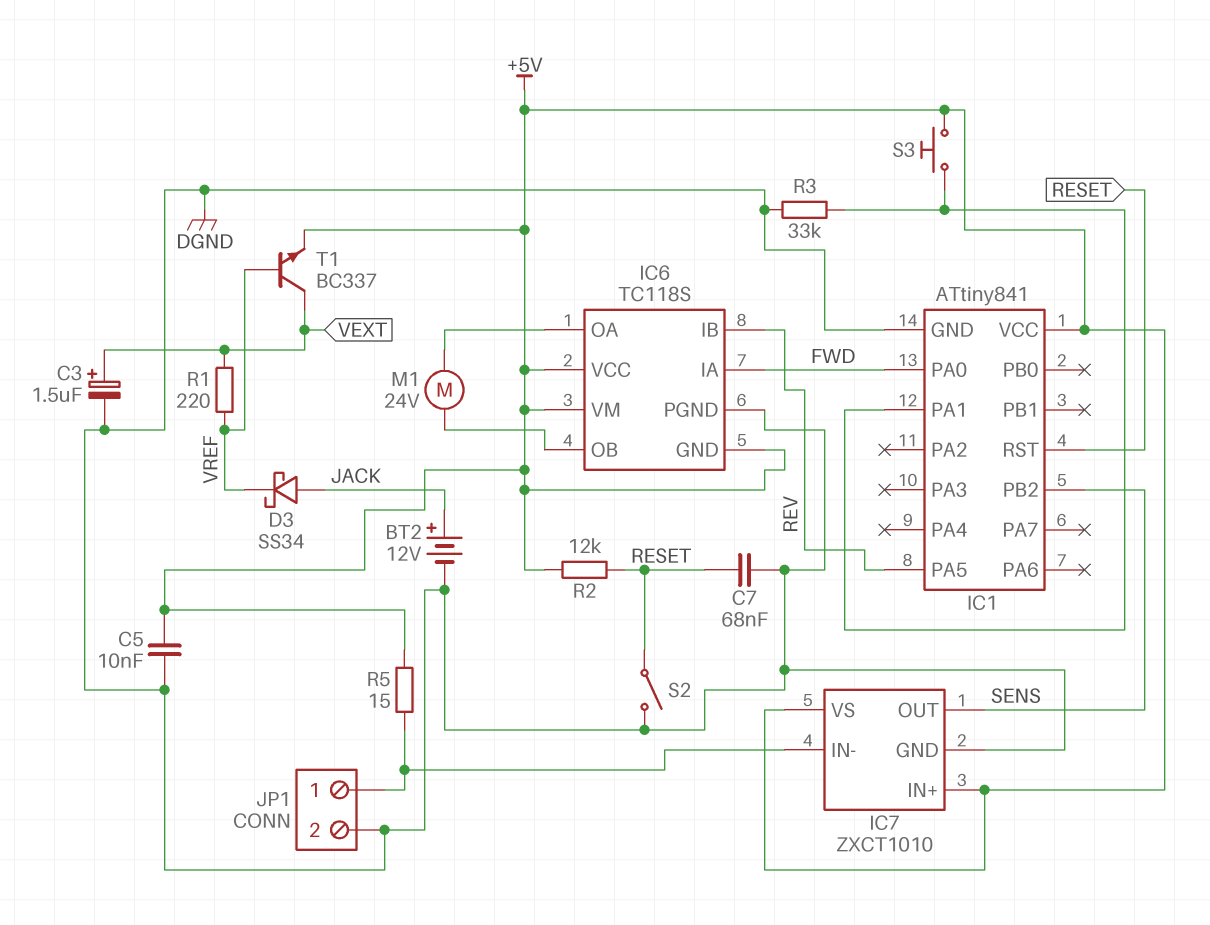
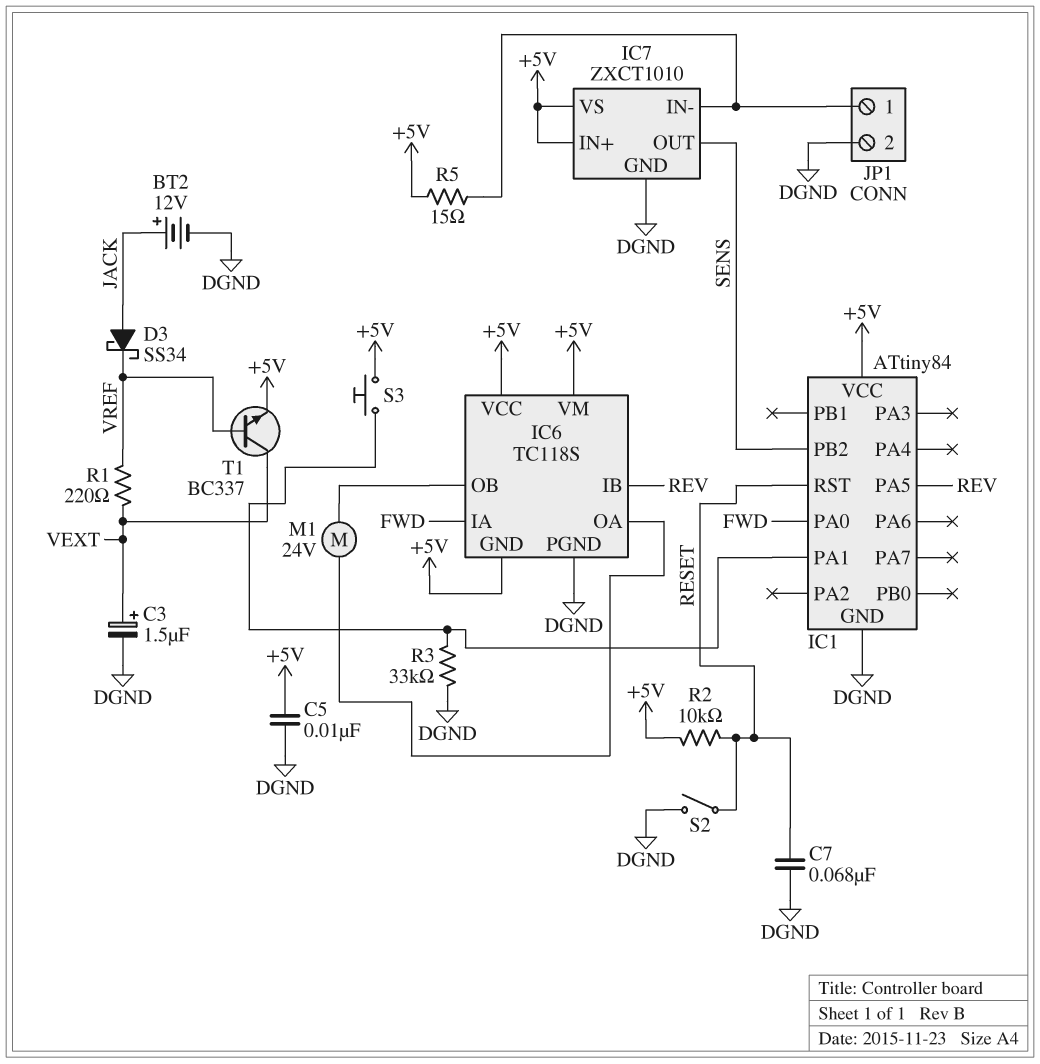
IC1: ATtiny841 -> ATtiny84
R2: 12k (+5V, RESET) -> 10k (+5V, RESET)

